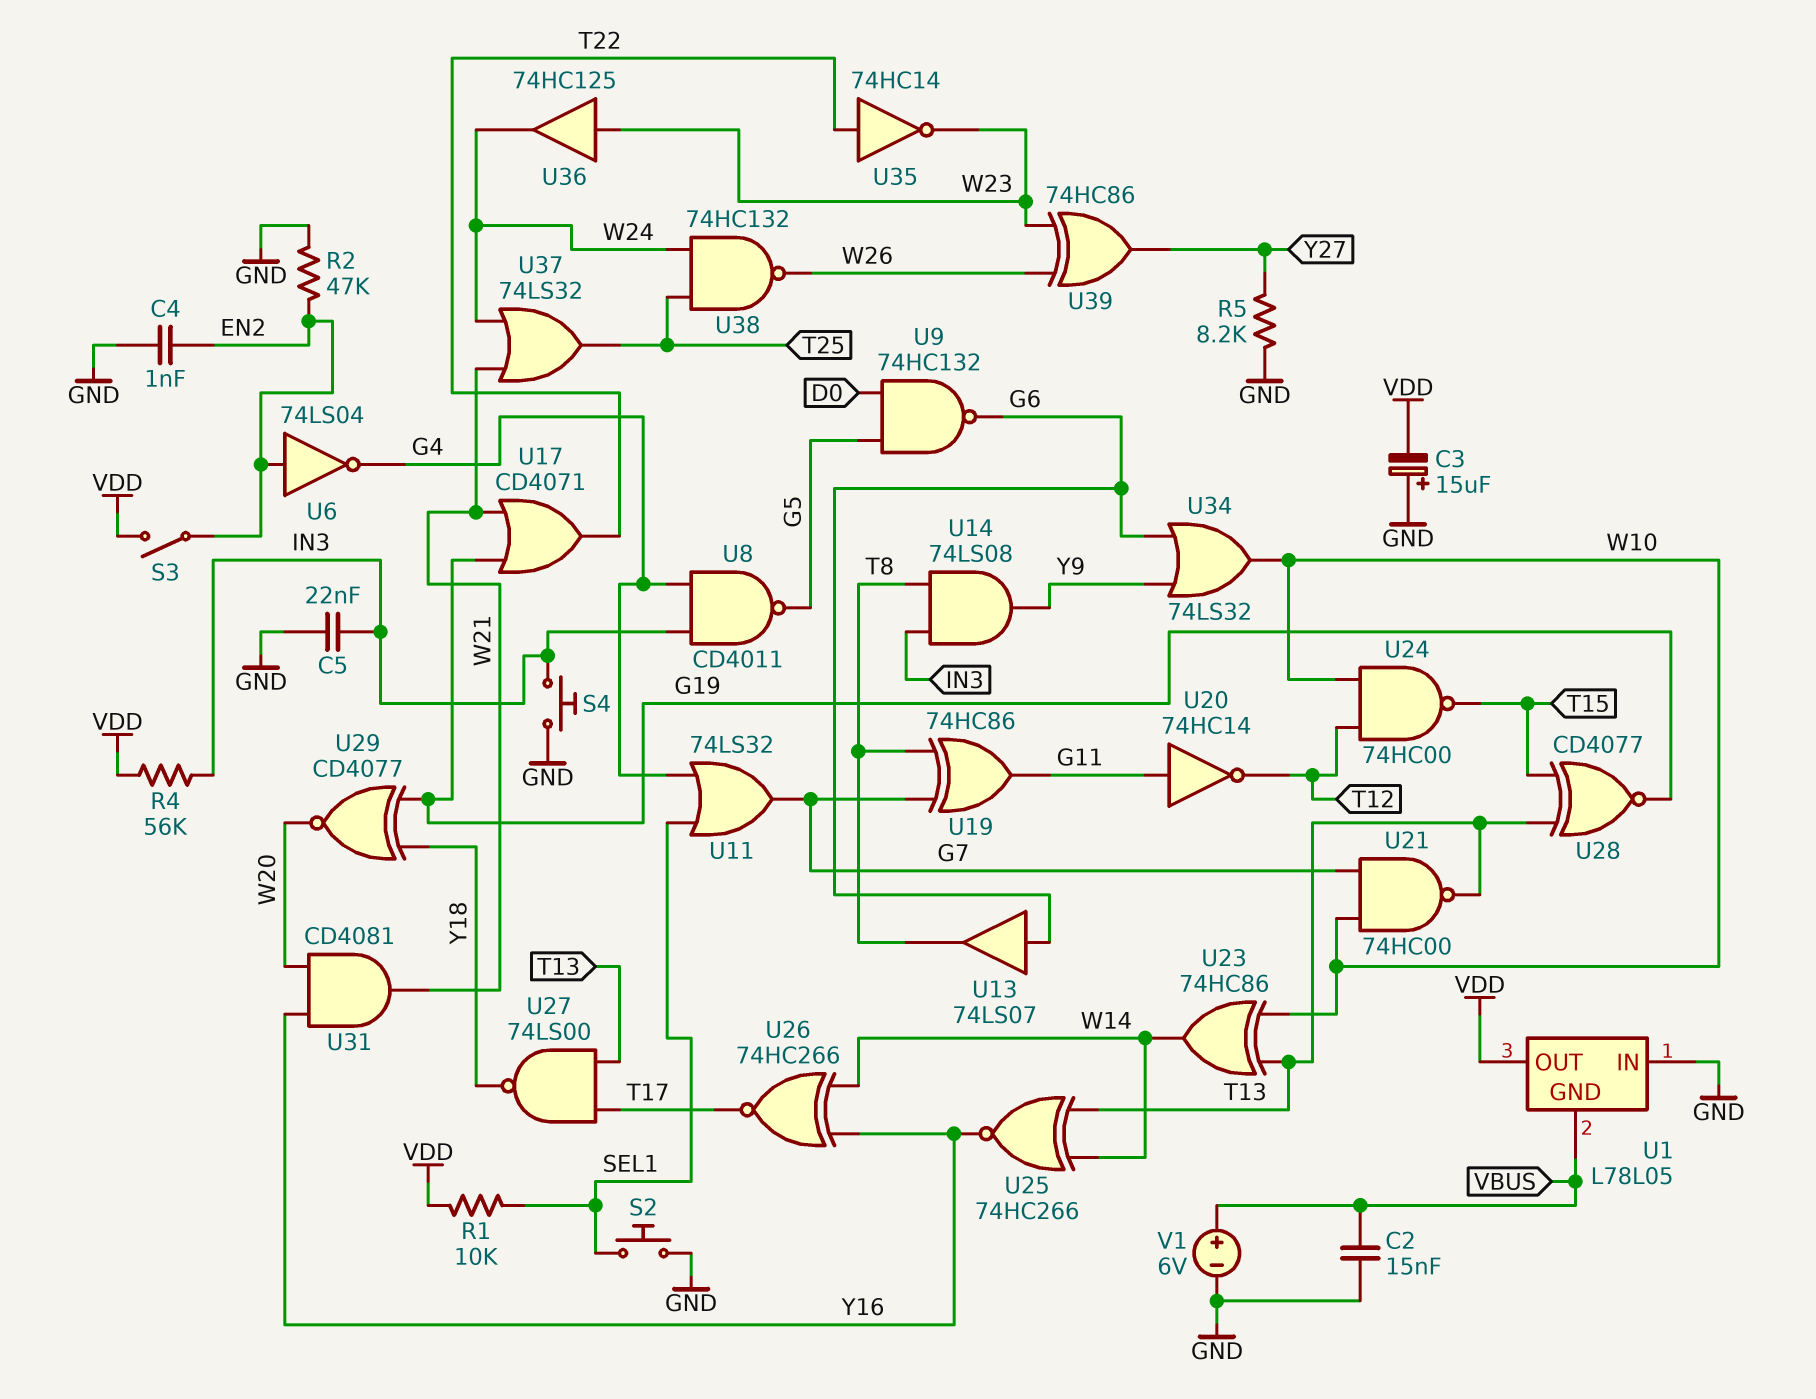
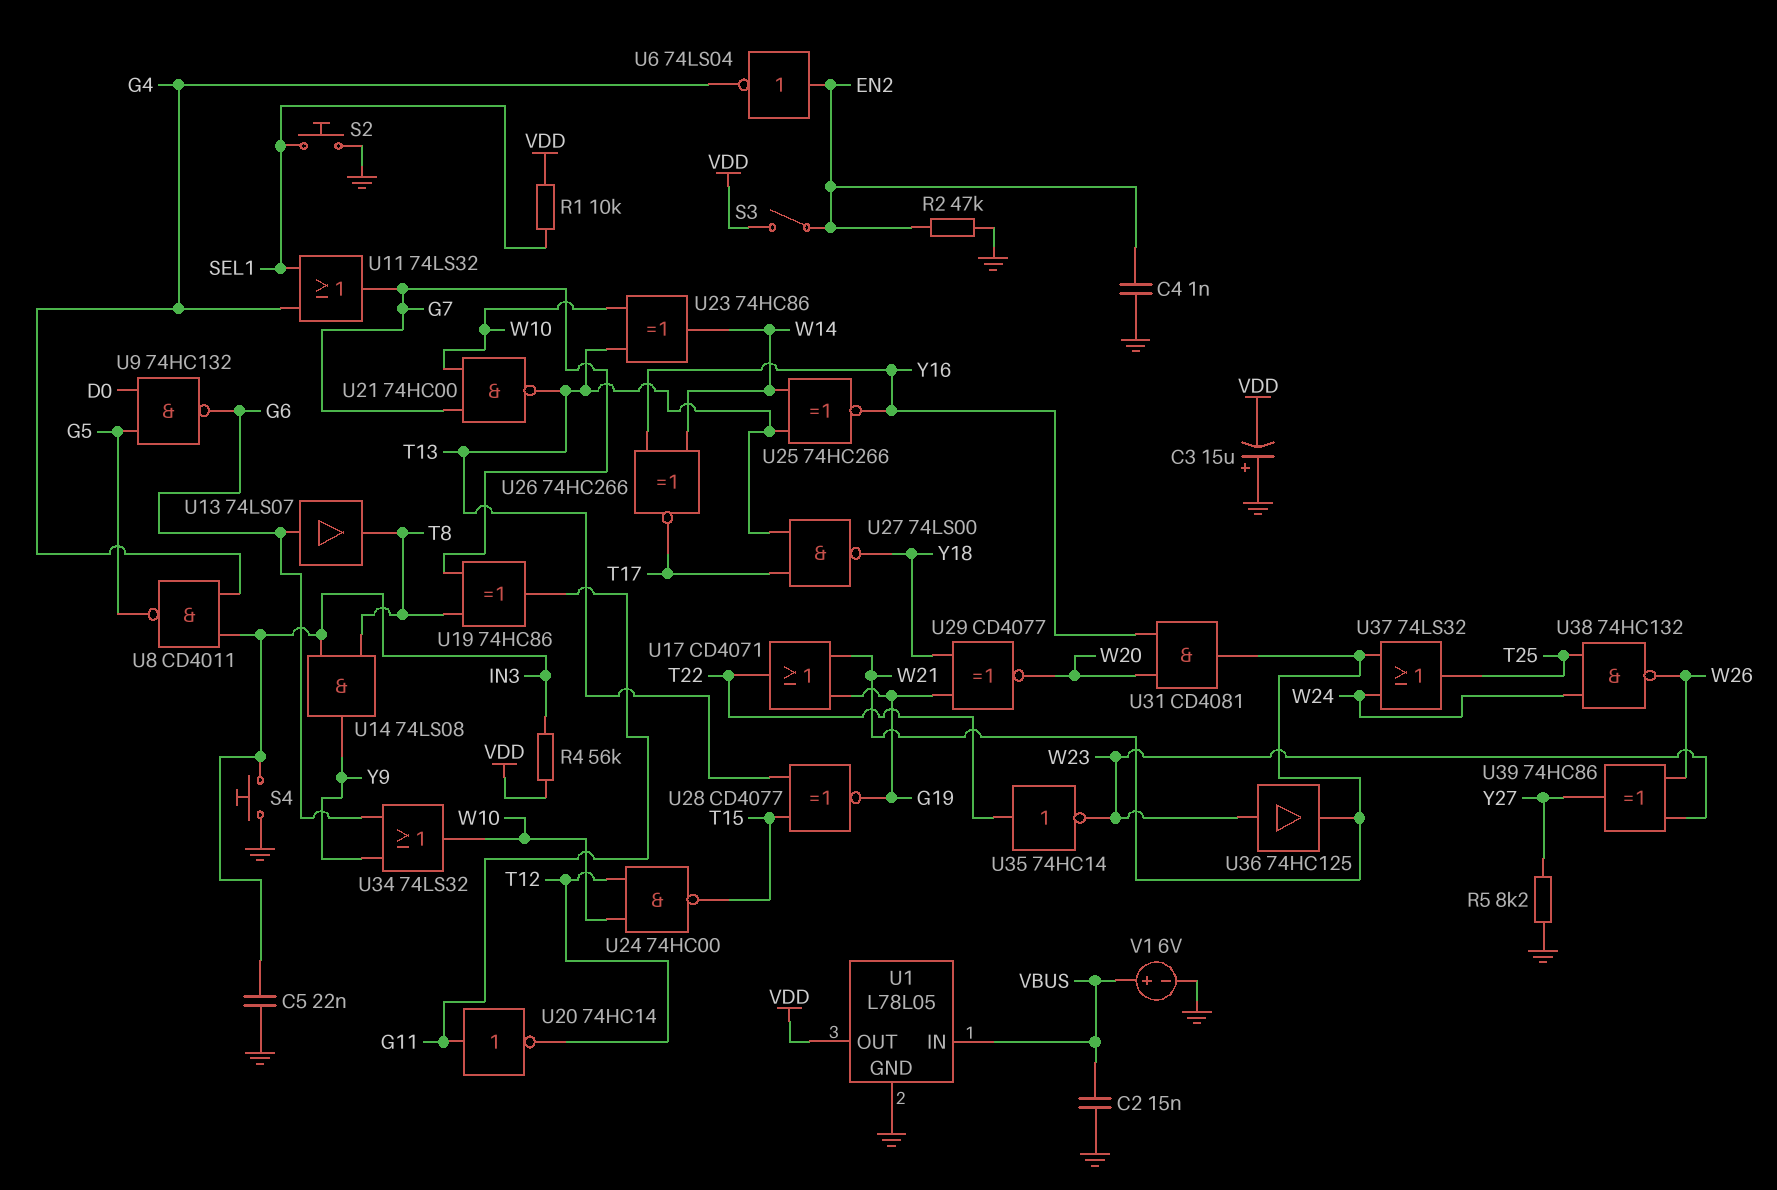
U1 pin GND: VBUS -> GND
U1 pin IN: GND -> VBUS
U36: buffer 74HC125 (in W23, out W24) -> buffer 74HC125 (in W23, out W21)

